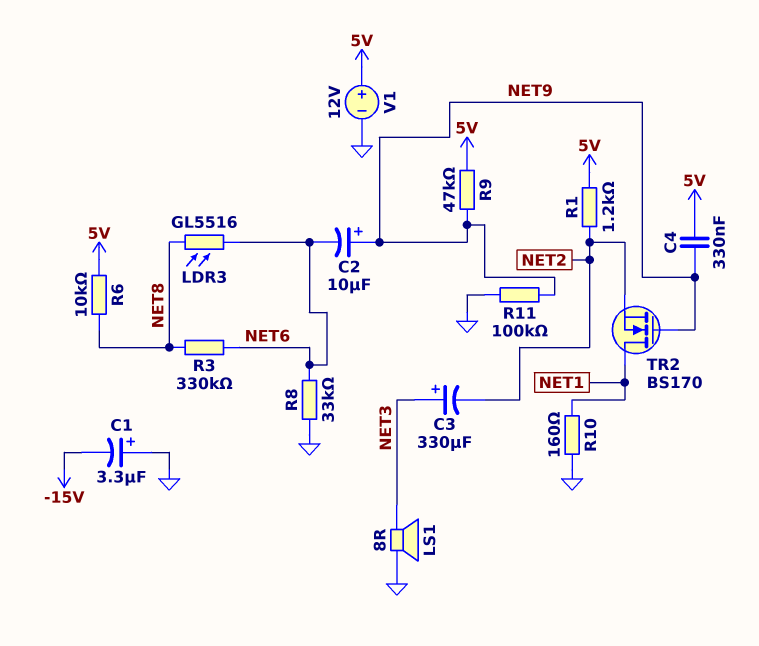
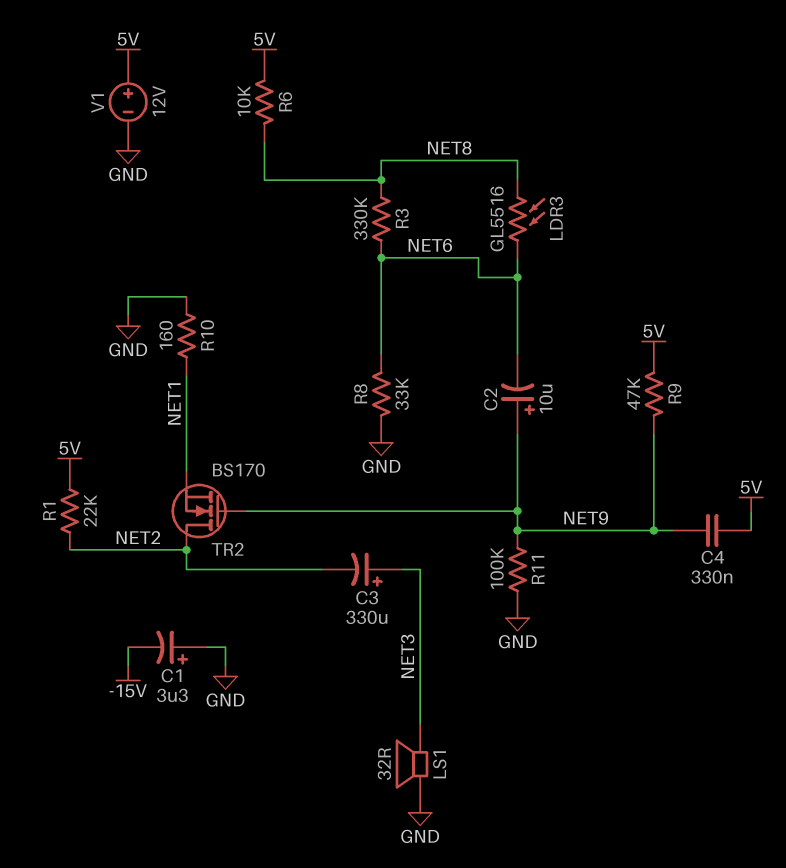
LS1: speaker 8R (GND, NET3) -> speaker 32R (GND, NET3)
R1: 1.2k (5V, NET2) -> 22k (5V, NET2)
TR2: NMOS BS170 (G NET9, D NET1, S NET2) -> NMOS BS170 (G NET9, D NET2, S NET1)

